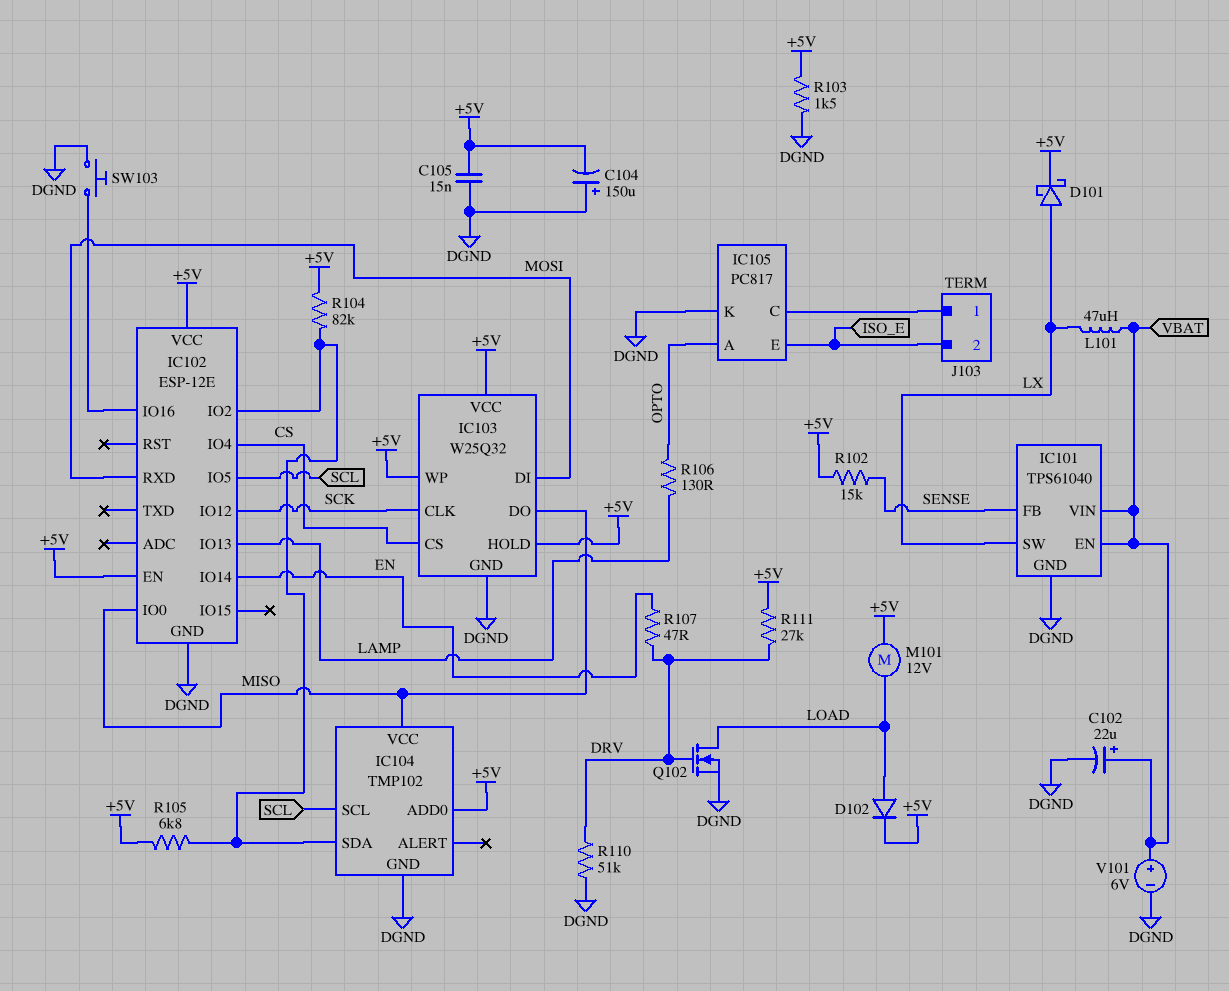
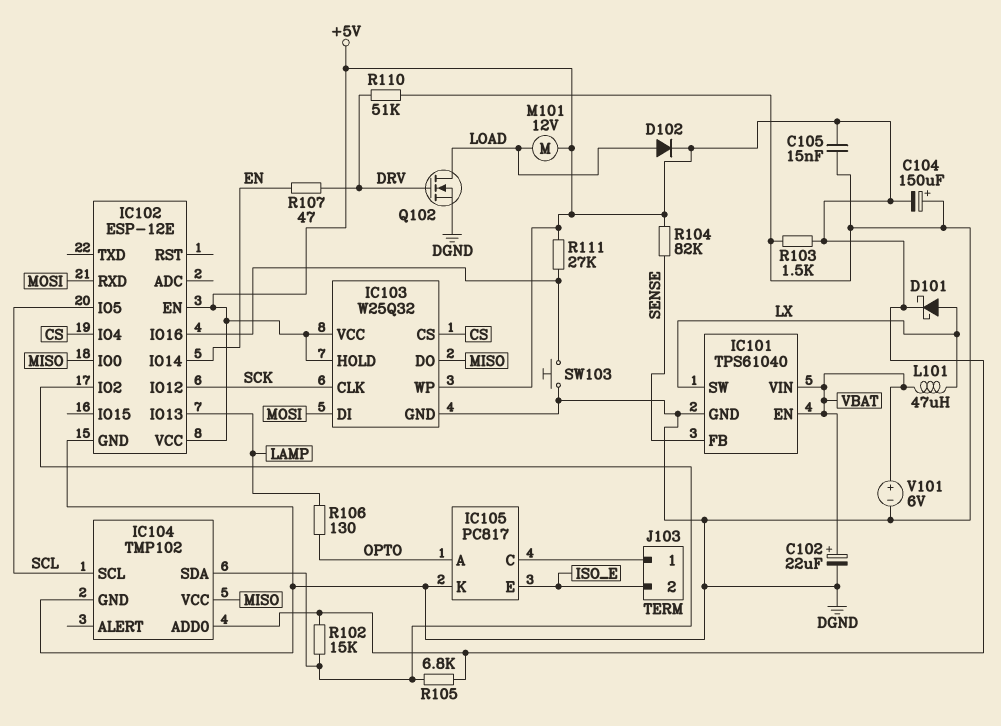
R102: 15k (+5V, SENSE) -> 15k (+5V, IC102/IO2)
R104: 82k (+5V, IC102/IO2) -> 82k (+5V, SENSE)
R111: 27k (+5V, DRV) -> 27k (+5V, IC102/IO16)

